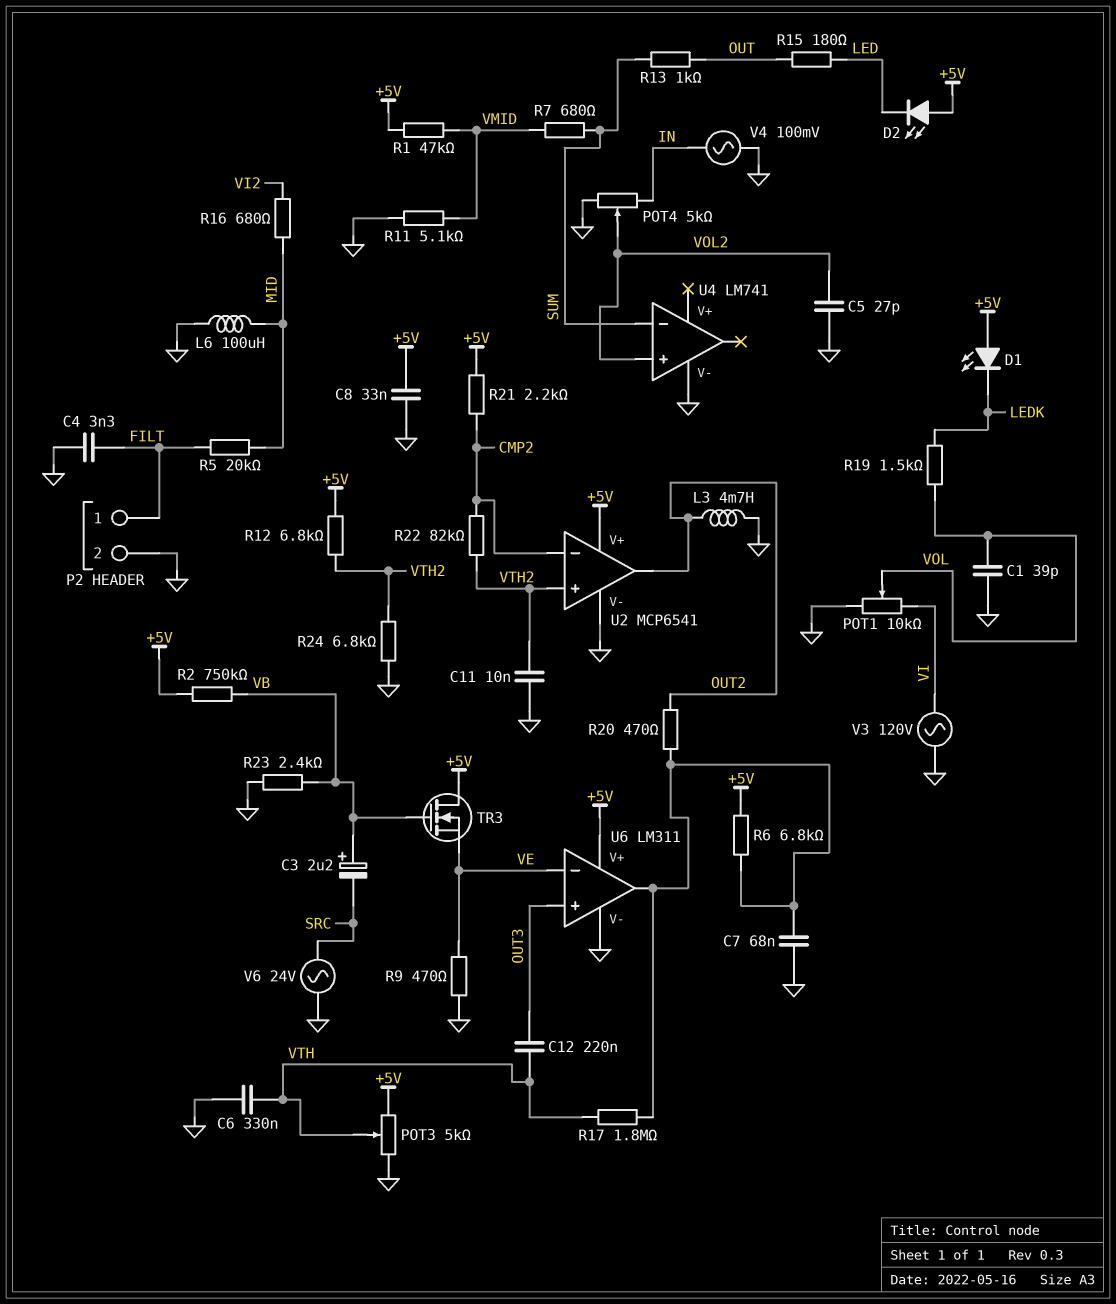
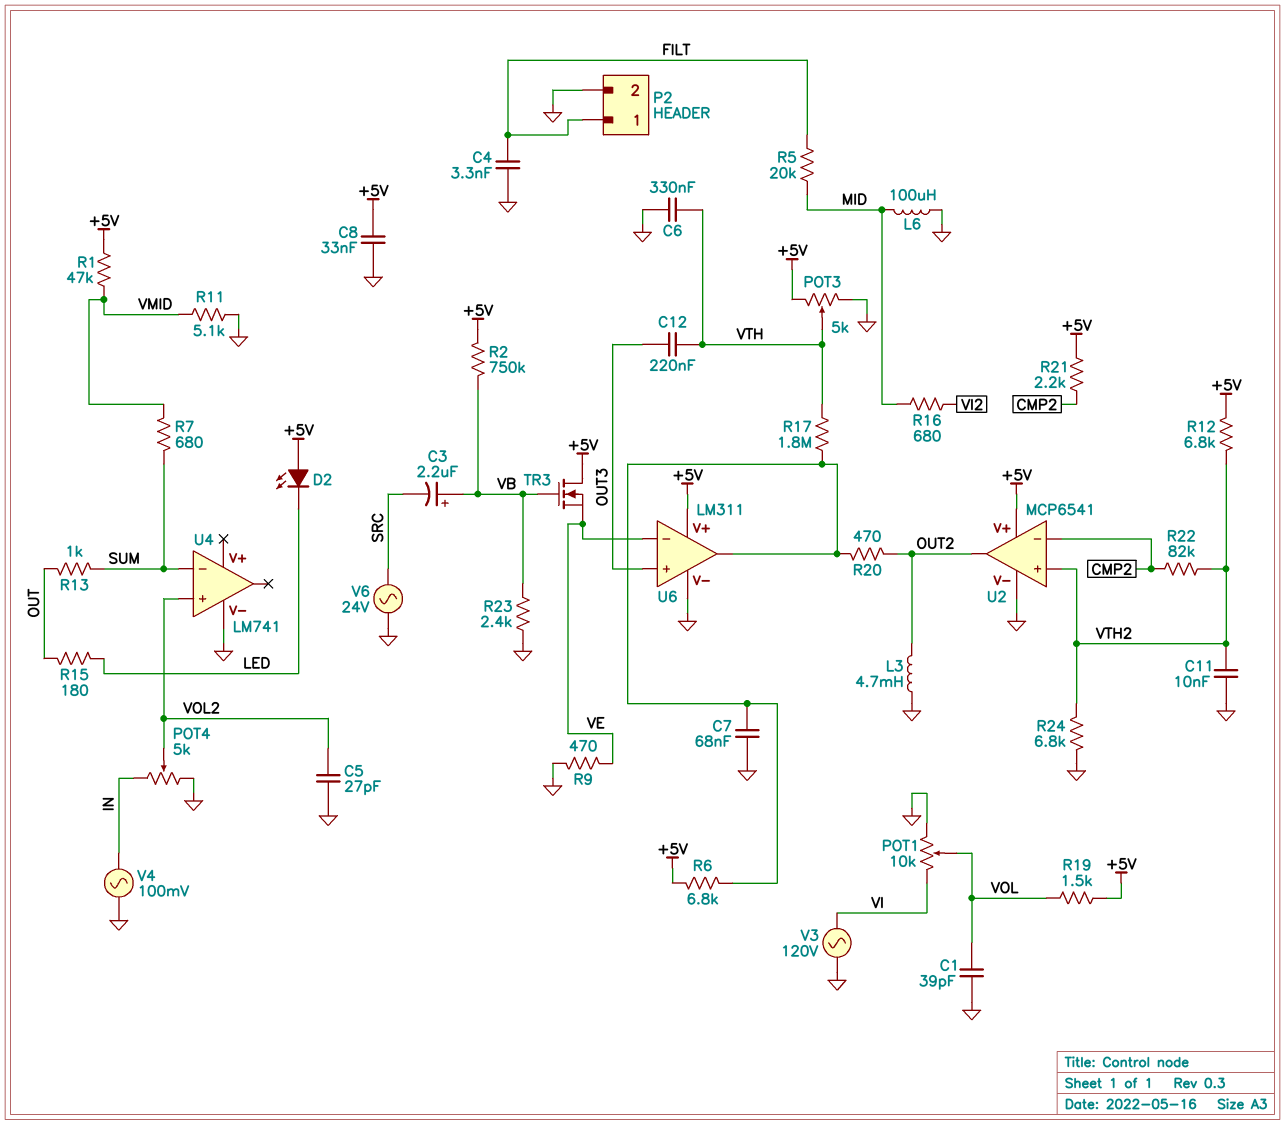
D1: LED (A +5V, K LEDK) -> none
R19: 1.5k (LEDK, VOL) -> 1.5k (+5V, VOL)

